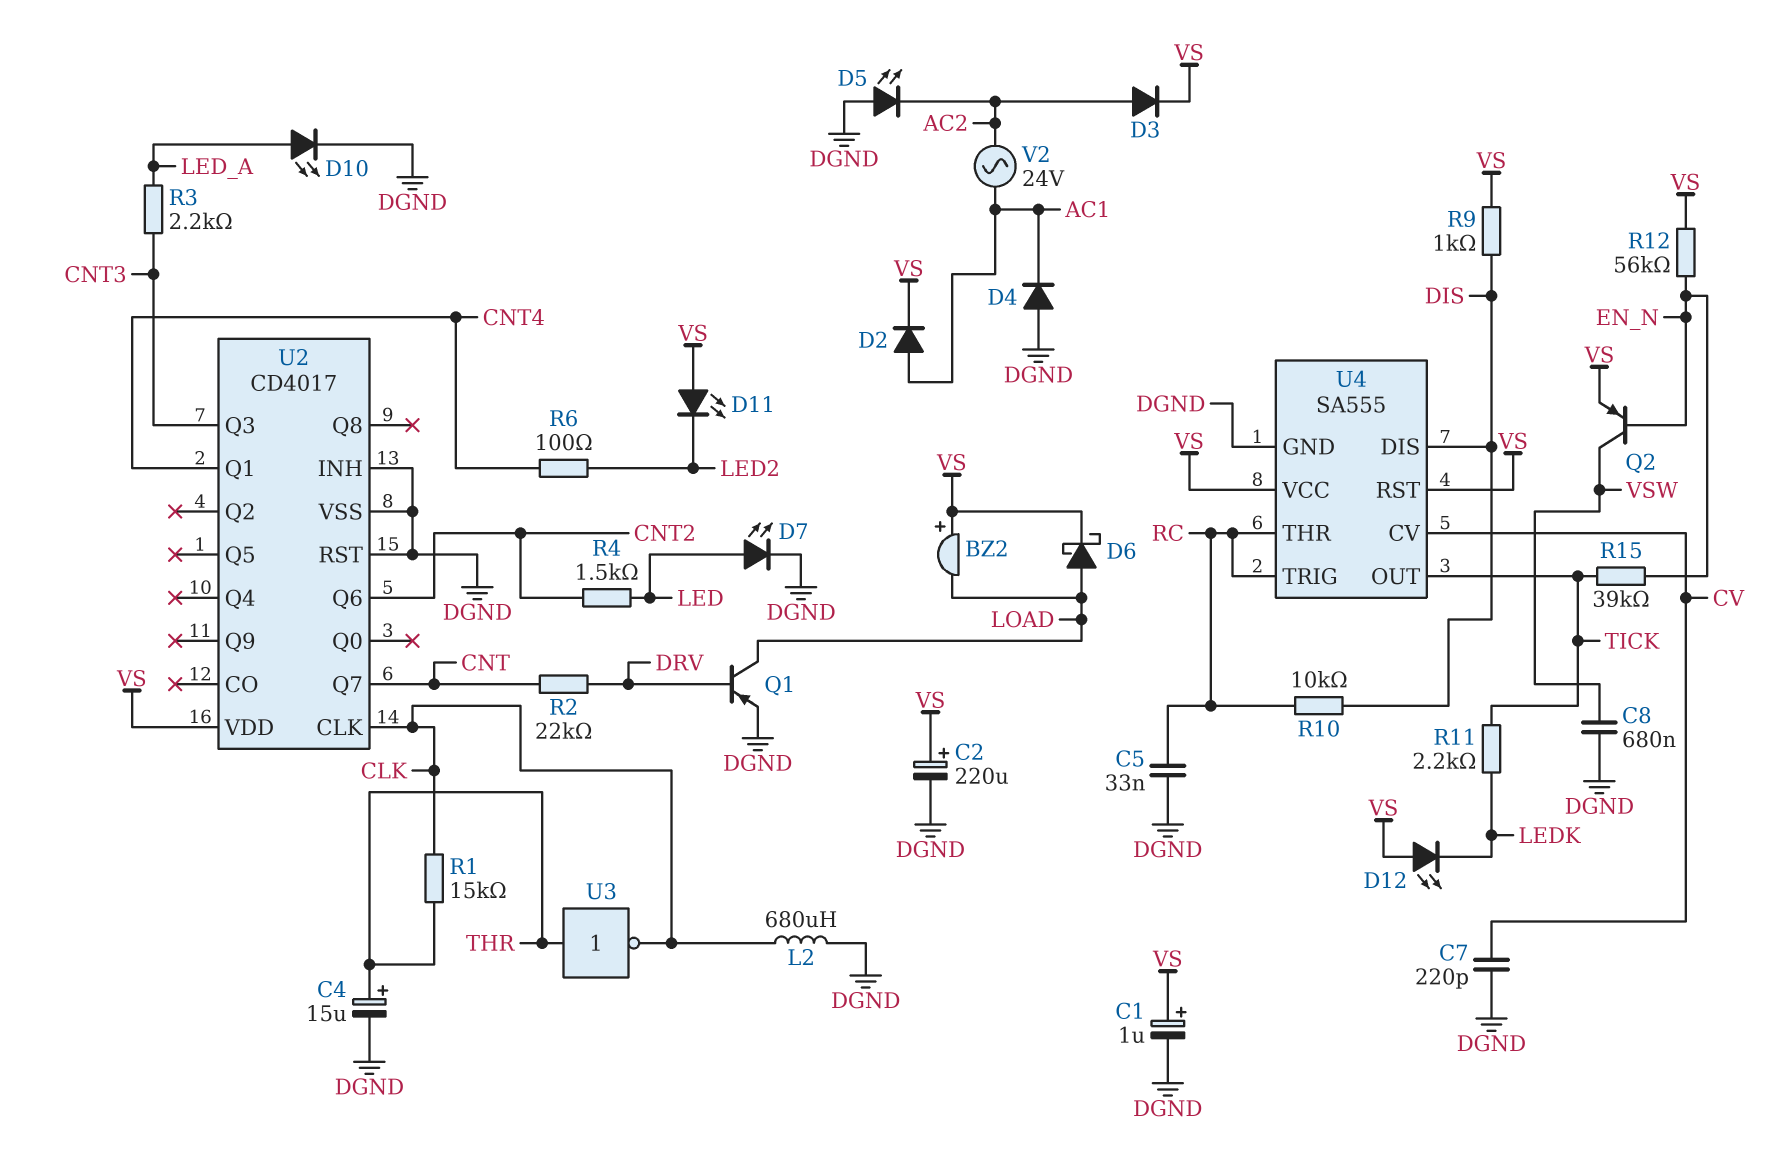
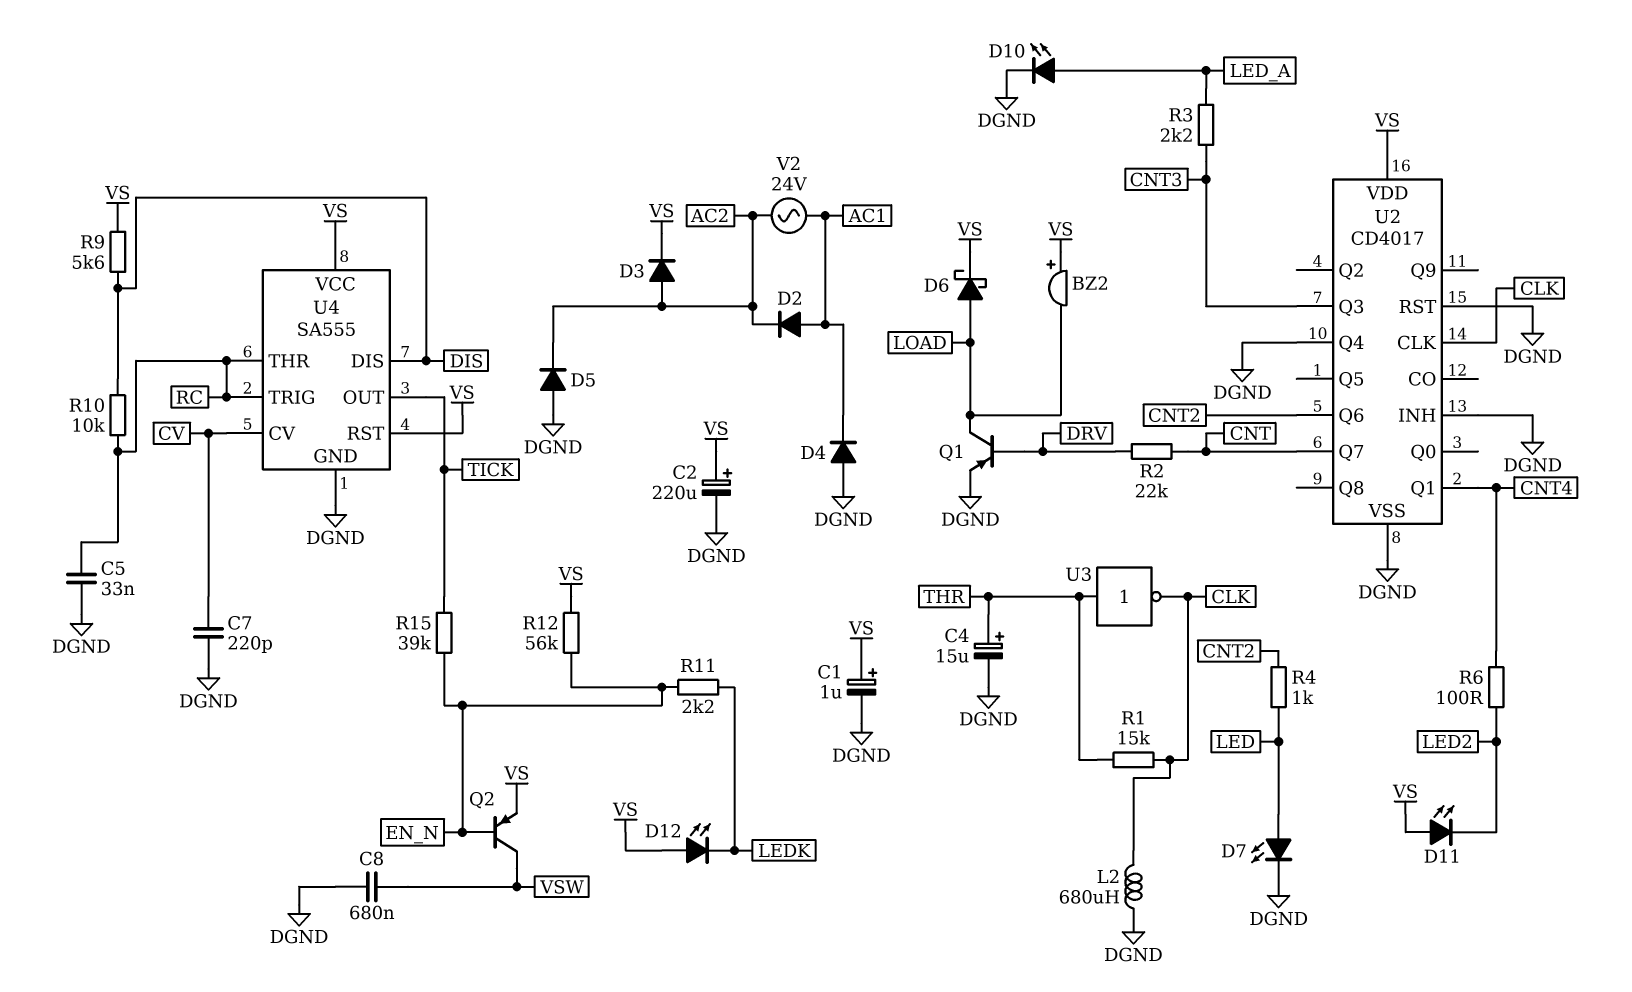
D2: diode (A AC1, K VS) -> diode (A AC1, K AC2)
D5: LED (A DGND, K AC2) -> diode (A DGND, K AC2)
R4: 1.5k (CNT2, LED) -> 1k (CNT2, LED)
R9: 1k (DIS, VS) -> 5.6k (DIS, VS)
R11: 2.2k (LEDK, TICK) -> 2.2k (EN_N, LEDK)
U2 pin Q4: none -> DGND

